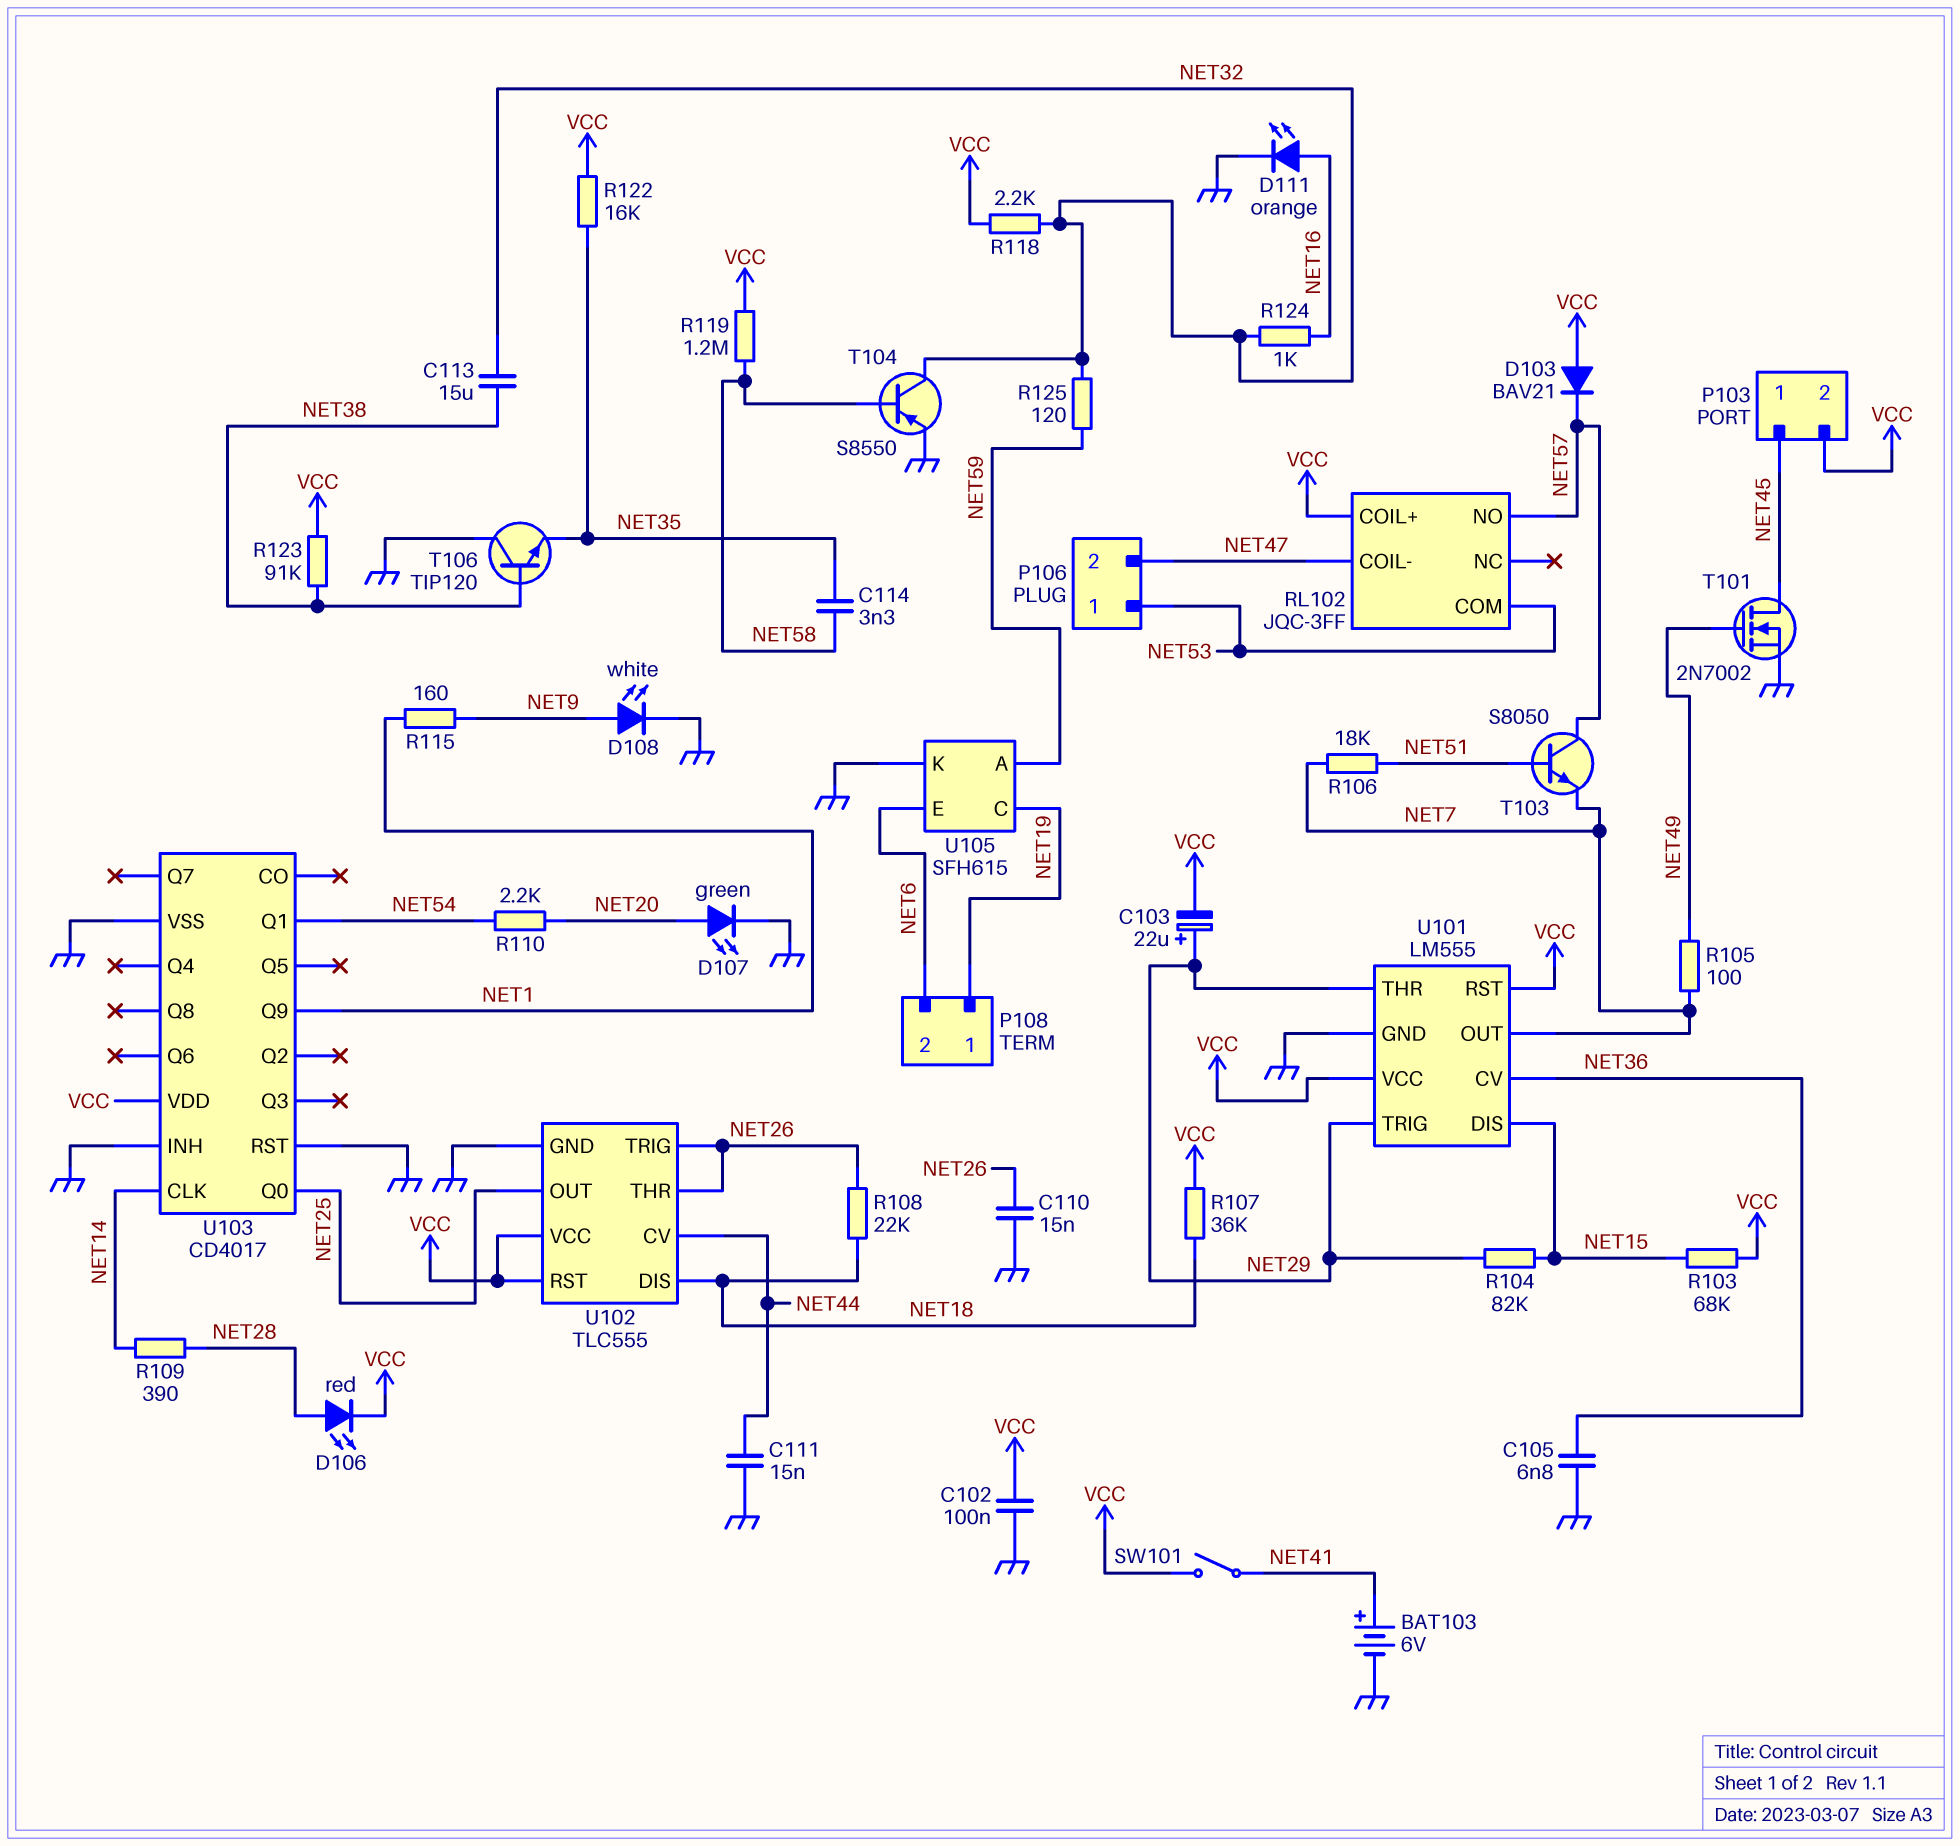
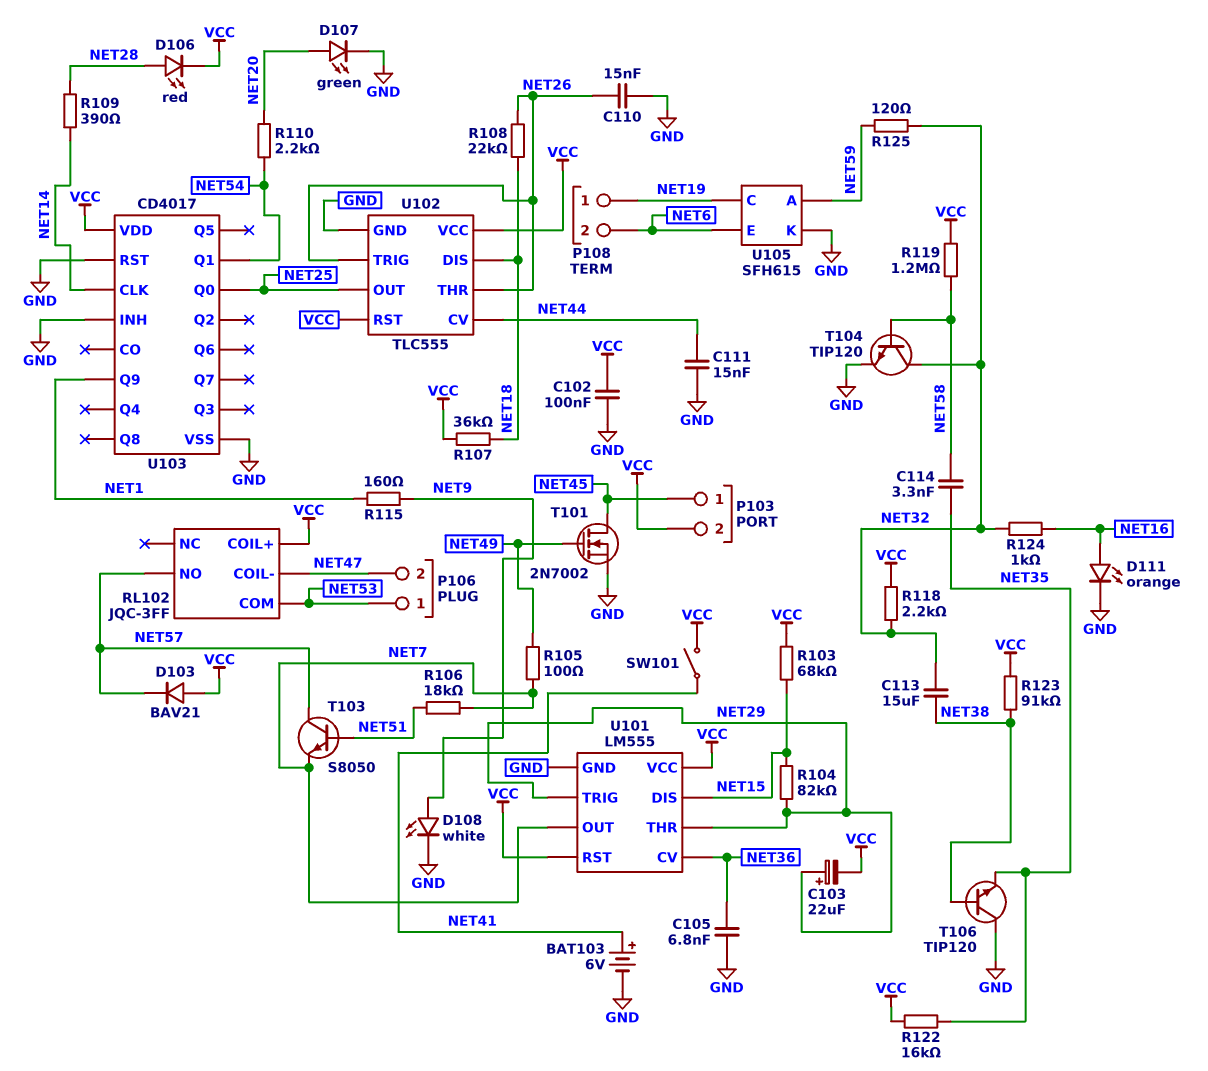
T104: PNP S8550 (B NET58, C NET32, E GND) -> NPN TIP120 (B NET58, C NET32, E GND)

